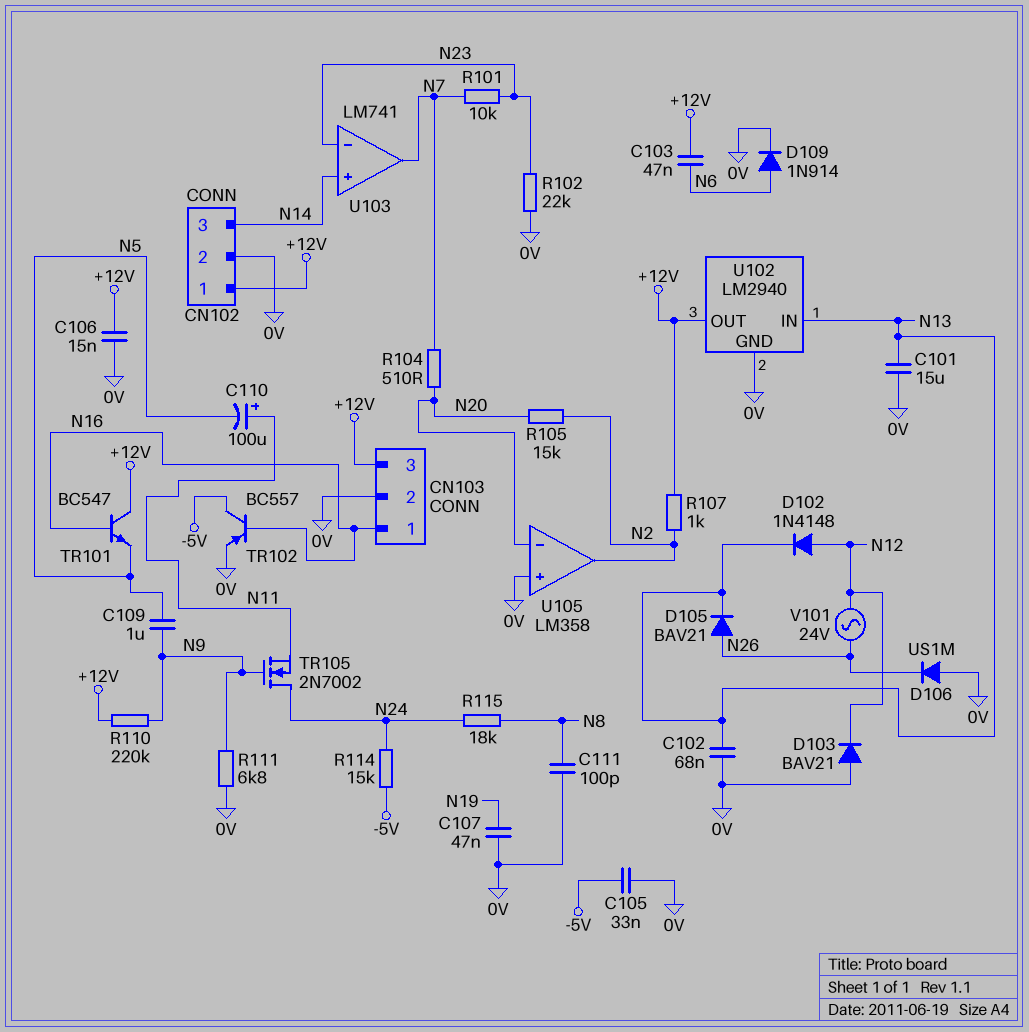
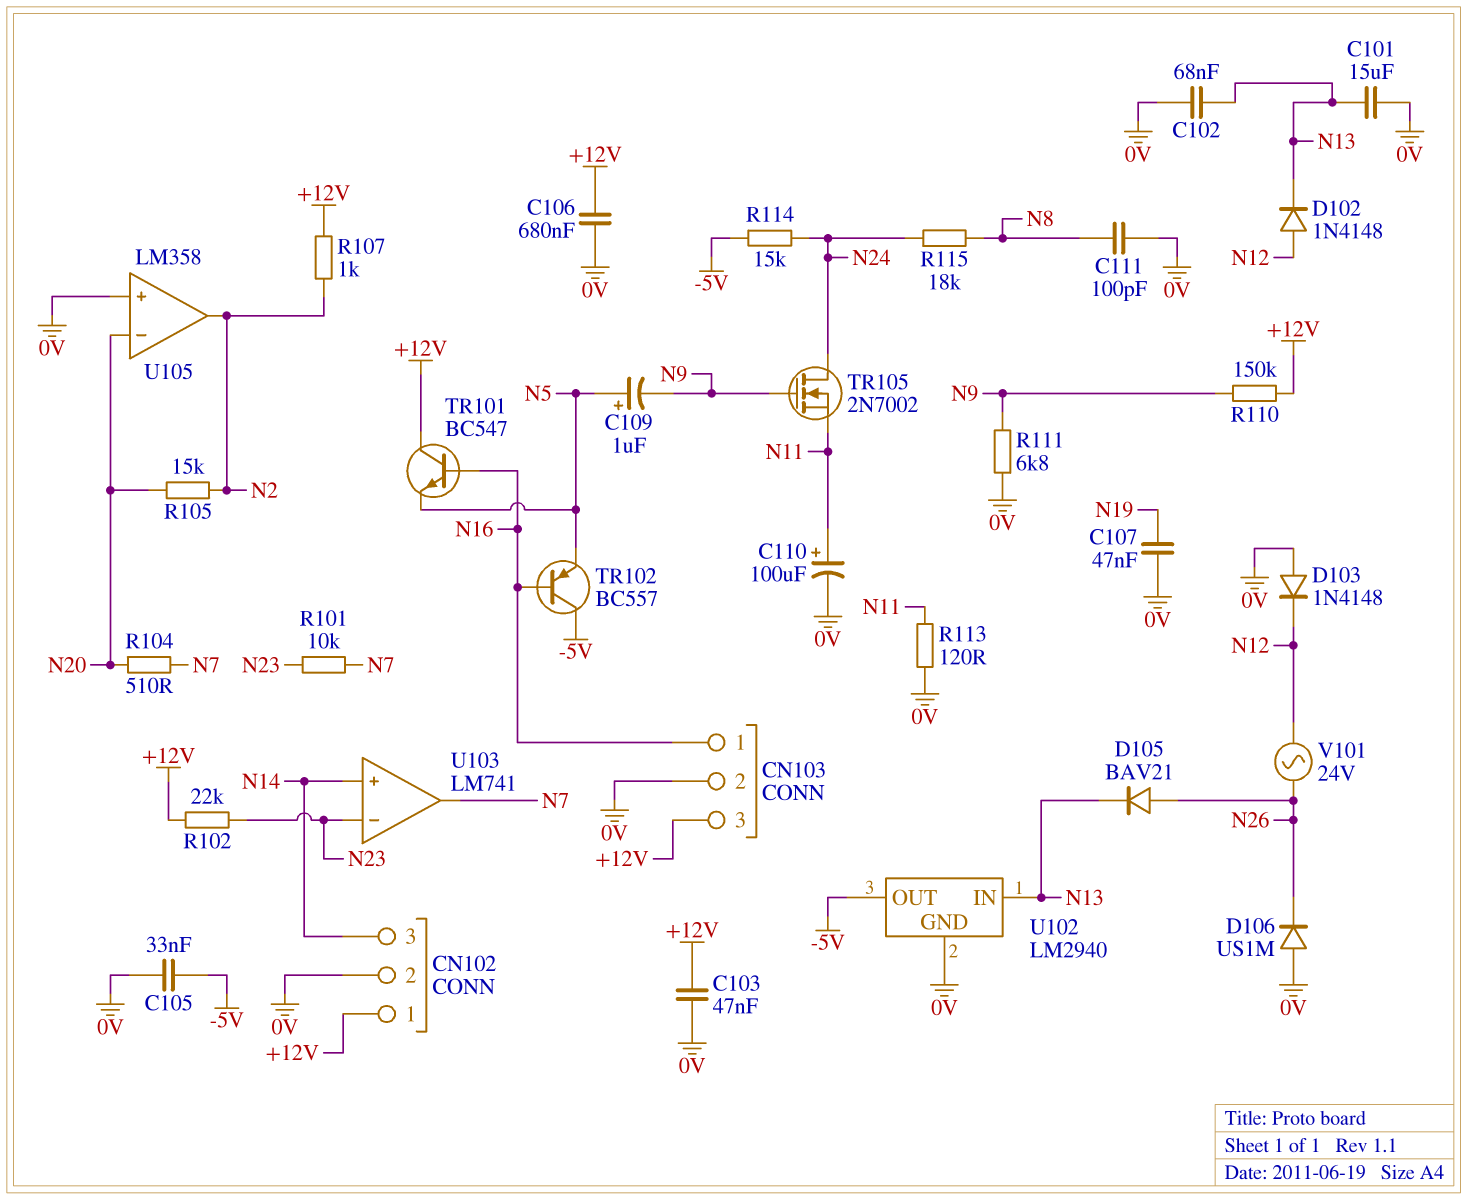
C103: 47nF (+12V, N6) -> 47nF (+12V, 0V)
C106: 15nF (+12V, 0V) -> 680nF (+12V, 0V)
C109: 1uF (N5, N9) -> 1uF (plus N5, minus N9)
C110: 100uF (plus N11, minus N5) -> 100uF (plus N11, minus 0V)
D103: diode BAV21 (A 0V, K N12) -> diode 1N4148 (A 0V, K N12)
D109: diode 1N914 (A N6, K 0V) -> none
R102: 22k (0V, N23) -> 22k (+12V, N23)
R110: 220k (+12V, N9) -> 150k (+12V, N9)
R113: none -> 120 (0V, N11)
TR102: PNP BC557 (B N16, C -5V, E 0V) -> PNP BC557 (B N16, C -5V, E N5)
U102 pin OUT: +12V -> -5V

